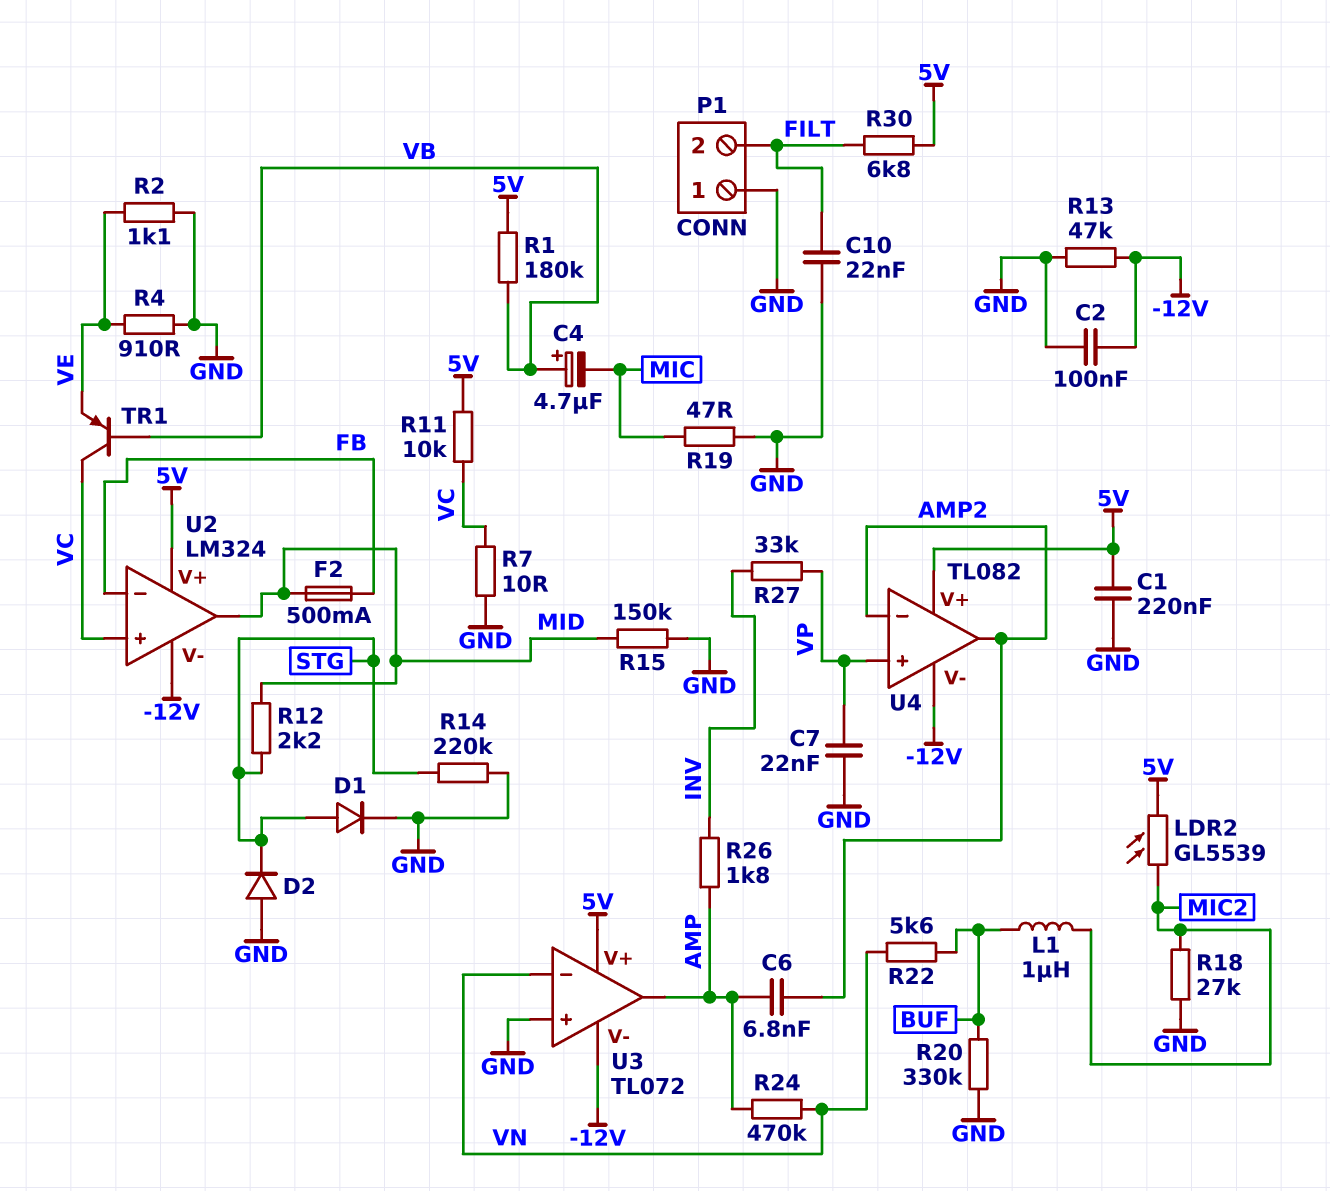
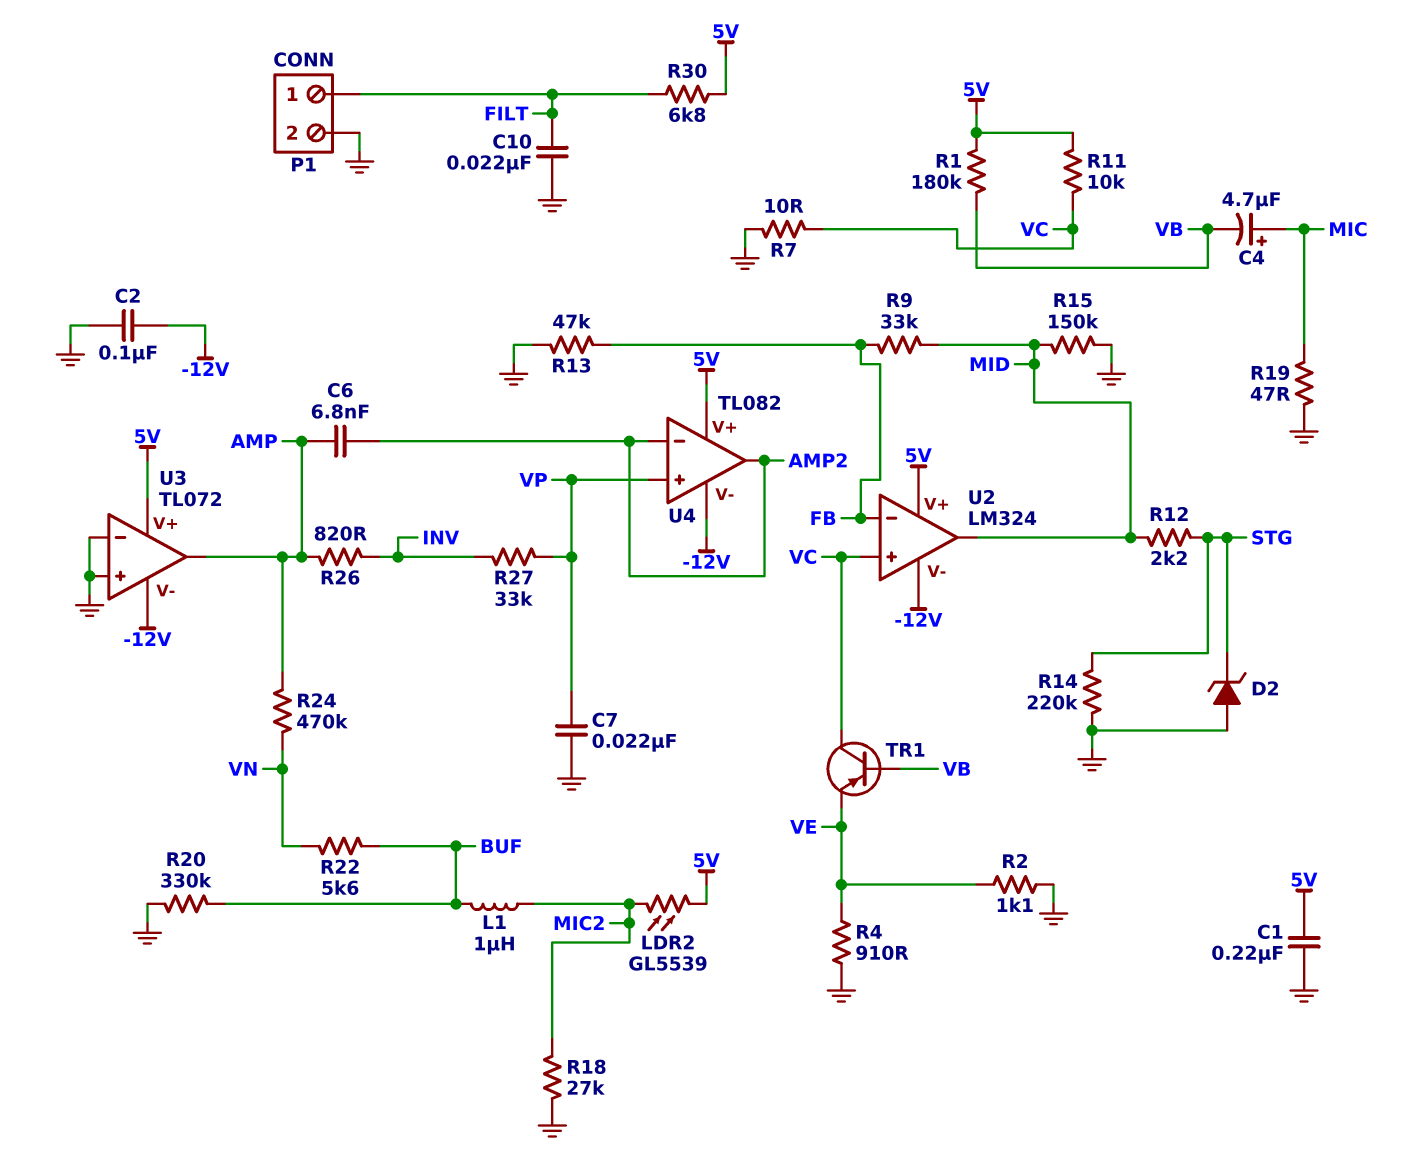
C4: 4.7uF (plus VB, minus MIC) -> 4.7uF (plus MIC, minus VB)
D1: diode (A STG, K GND) -> none
D2: diode (A GND, K STG) -> zener (A GND, K STG)
F2: 500mA (FB, MID) -> none
P1 pin 1: GND -> FILT
P1 pin 2: FILT -> GND
R9: none -> 33k (FB, MID)
R13: 47k (-12V, GND) -> 47k (FB, GND)
R26: 1.8k (AMP, INV) -> 820 (AMP, INV)
U3 pin in-: VN -> GND

